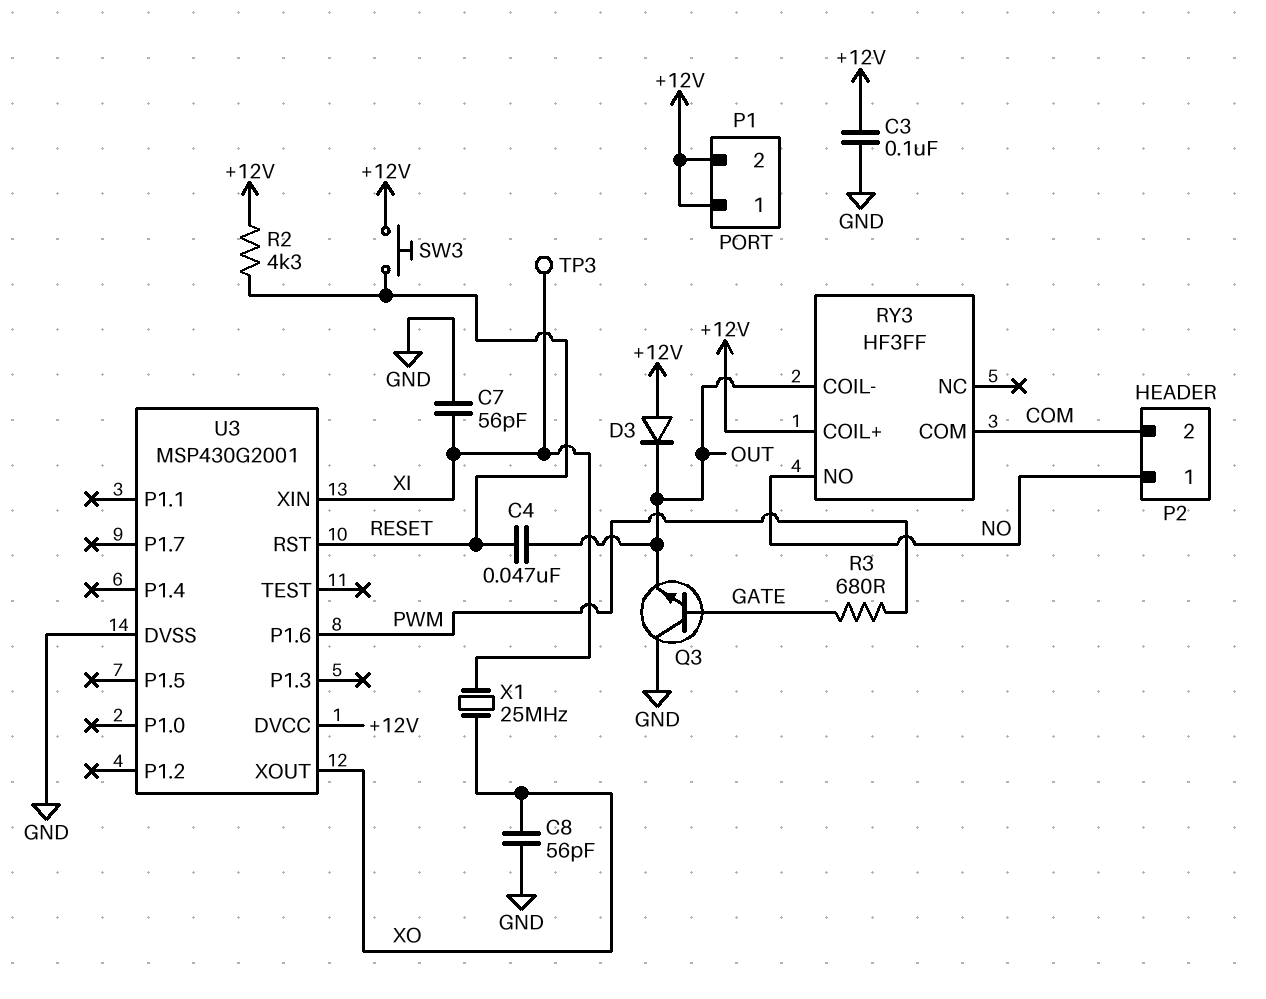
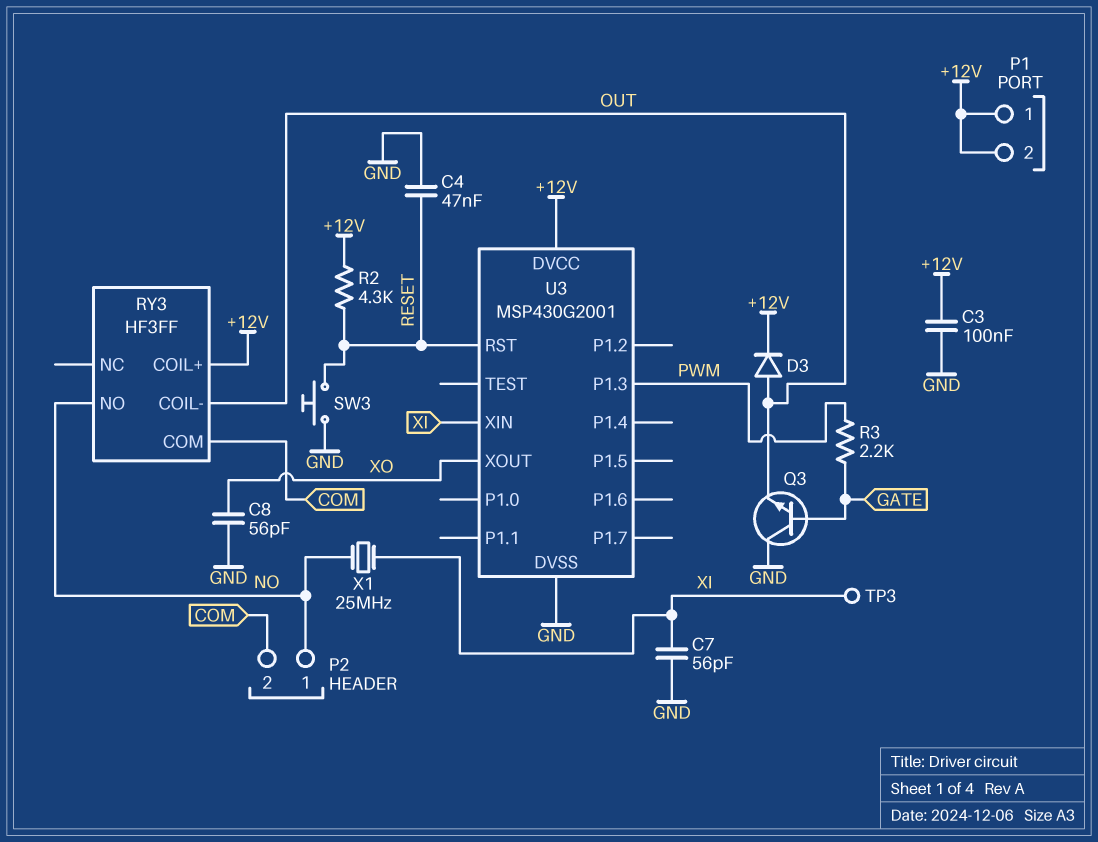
C4: 47nF (OUT, RESET) -> 47nF (GND, RESET)
D3: diode (A +12V, K OUT) -> diode (A OUT, K +12V)
R3: 680 (GATE, PWM) -> 2.2k (GATE, PWM)
SW3: button (+12V, RESET) -> button (GND, RESET)
U3 pin P1.3: none -> PWM
U3 pin P1.6: PWM -> none
X1: 25MHz (XI, XO) -> 25MHz (NO, XI)

